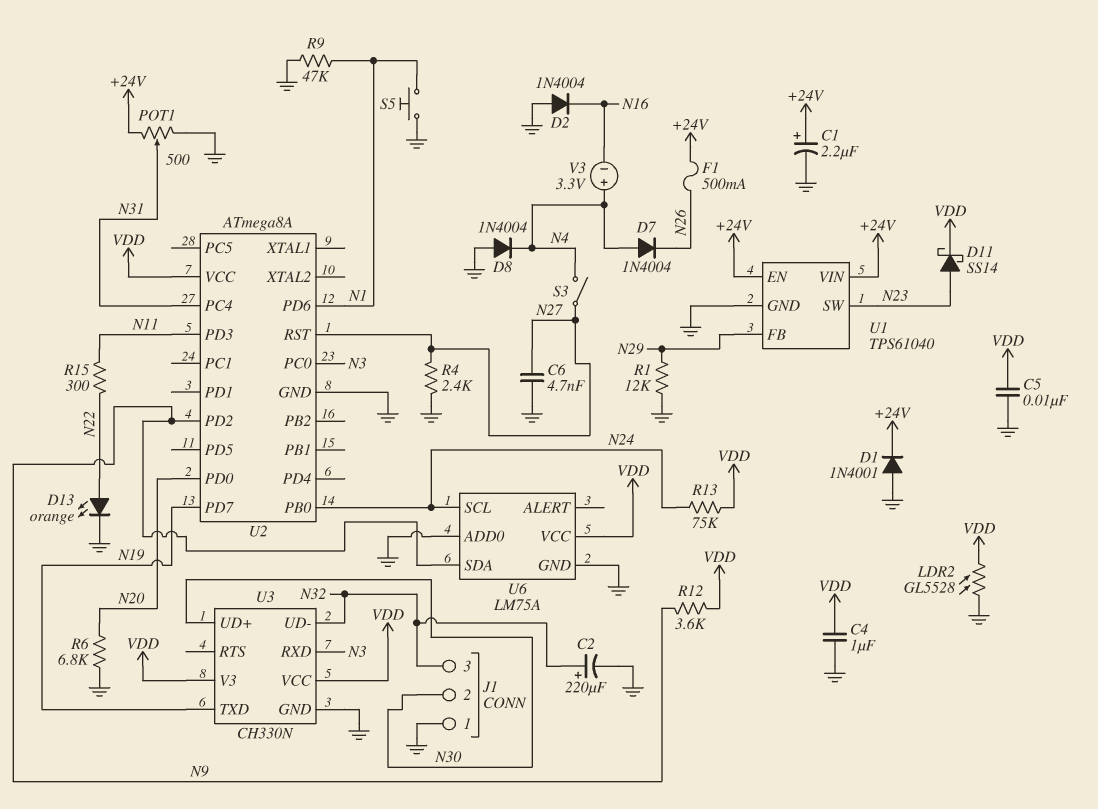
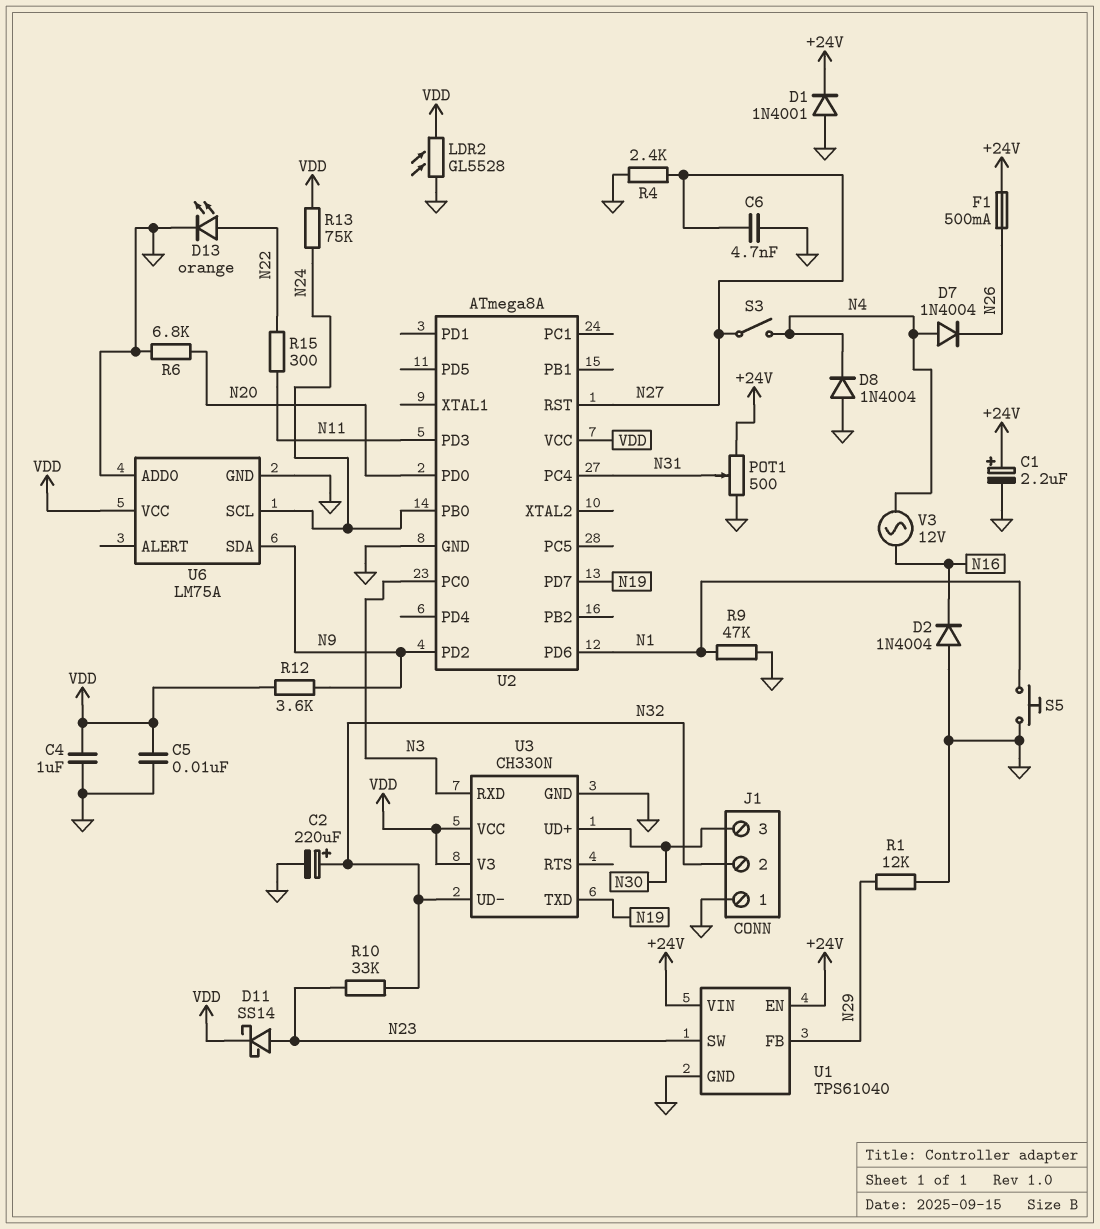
J1 pin 2: N30 -> N32
J1 pin 3: N32 -> N30
R10: none -> 33k (N23, N32)
V3: 3.3V (plus N4, minus N16) -> AC 12V (N4, N16)

